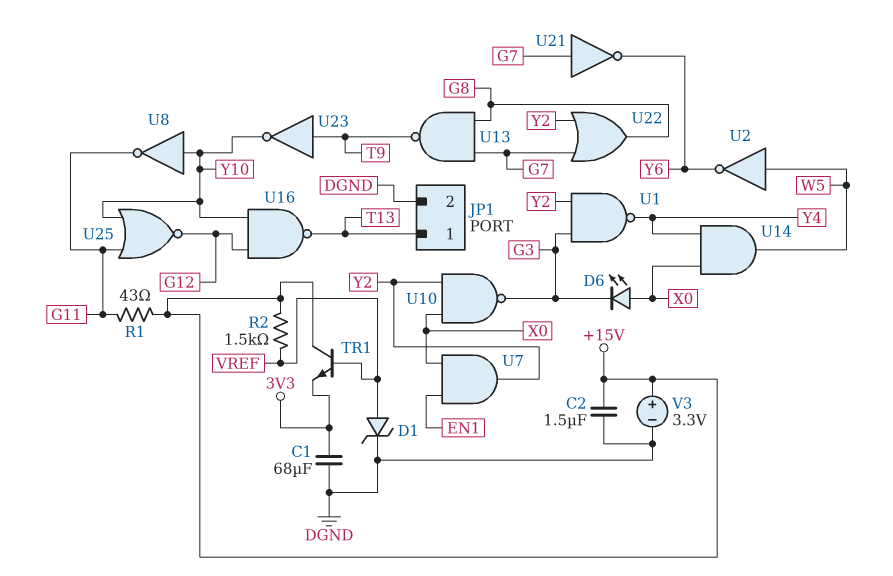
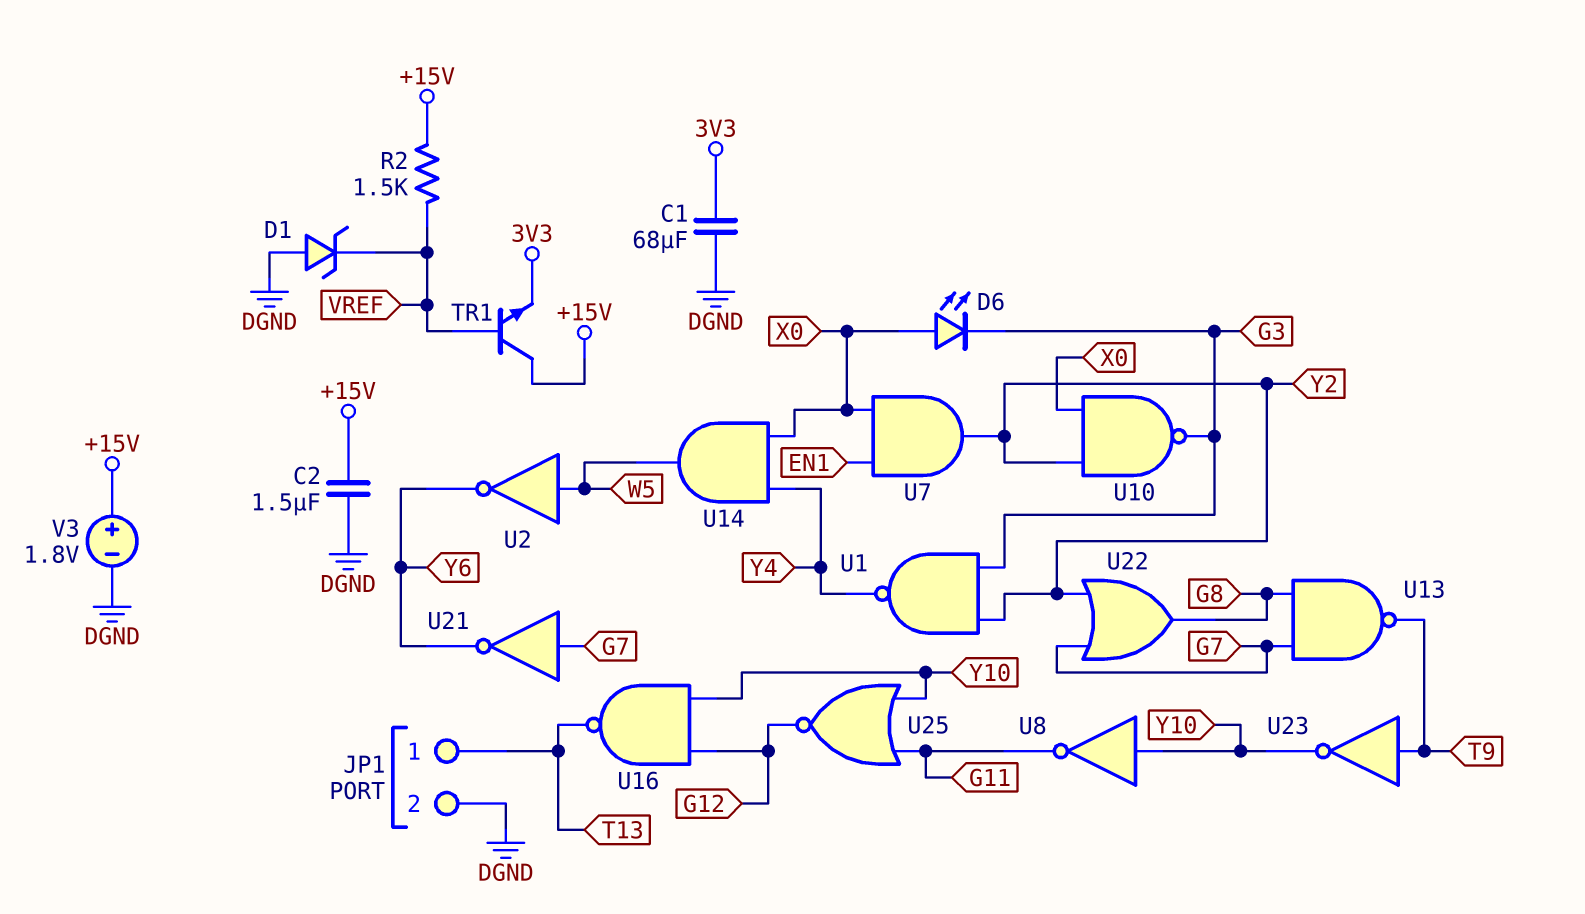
D1: zener (A VREF, K DGND) -> zener (A DGND, K VREF)
R1: 43 (+15V, G11) -> none
V3: 3.3V (plus +15V, minus DGND) -> 1.8V (plus +15V, minus DGND)

